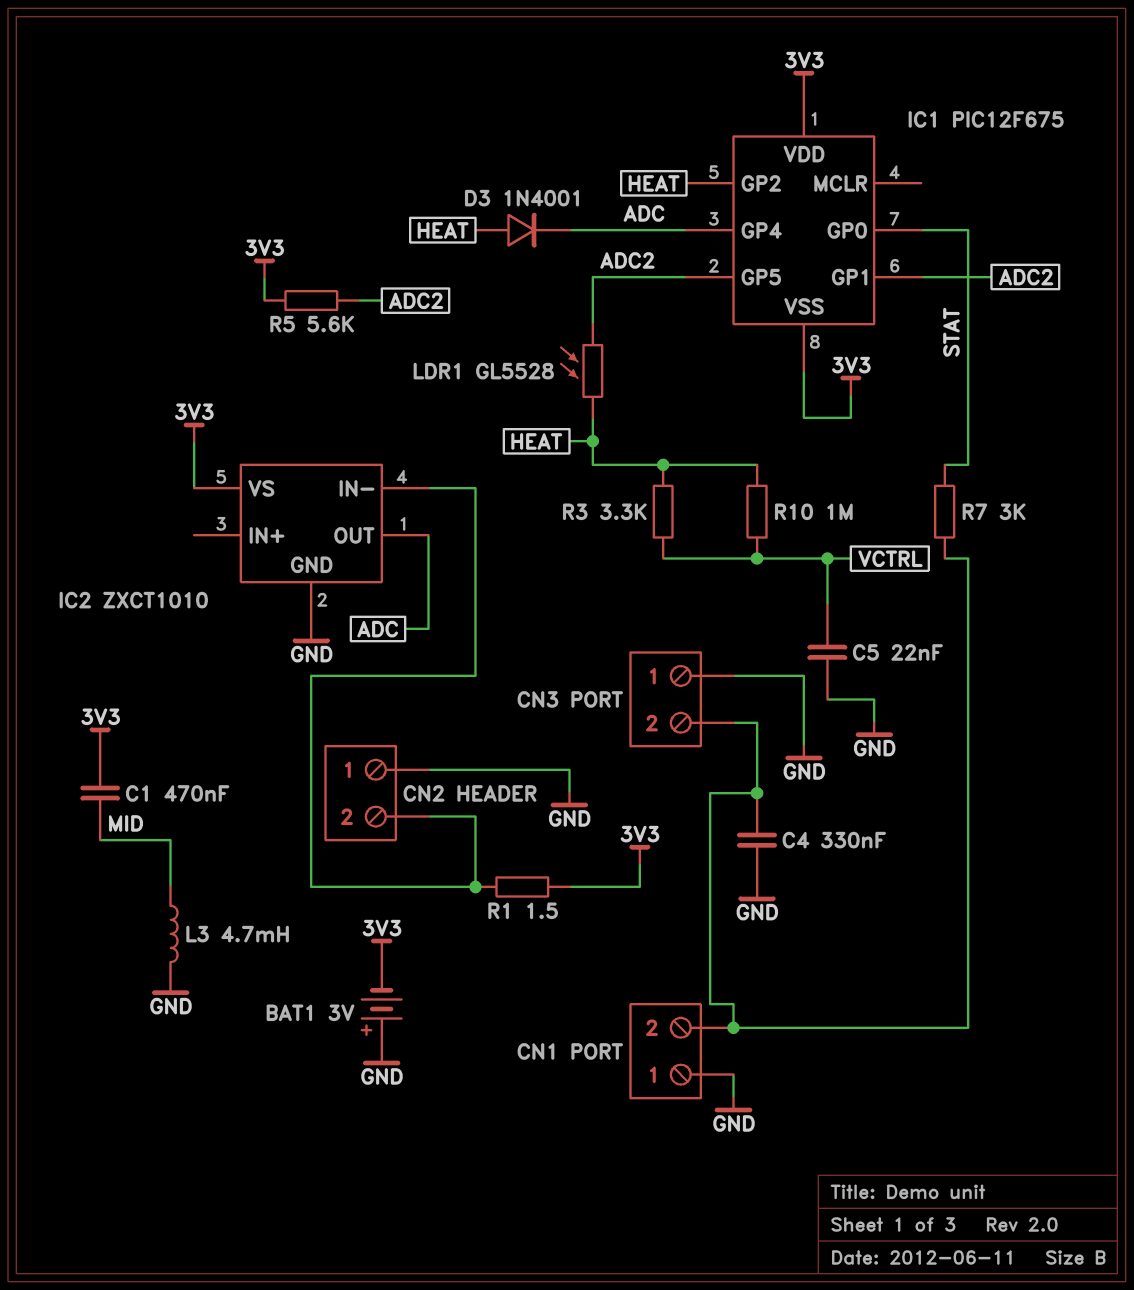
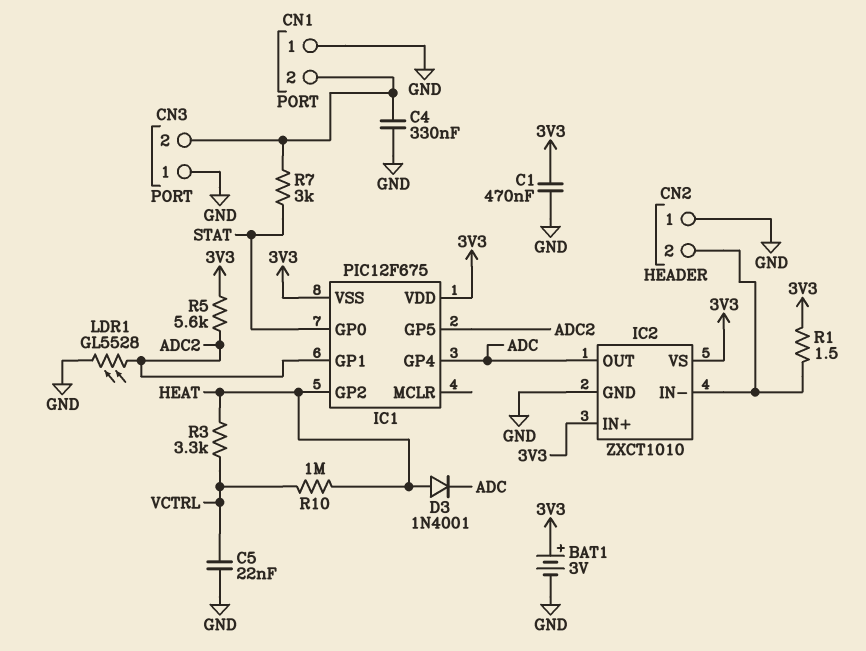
BAT1: 3V (plus GND, minus 3V3) -> 3V (plus 3V3, minus GND)
C1: 470nF (3V3, MID) -> 470nF (3V3, GND)
IC2 pin IN+: none -> 3V3
L3: 4.7mH (GND, MID) -> none
LDR1: GL5528 (ADC2, HEAT) -> GL5528 (ADC2, GND)

